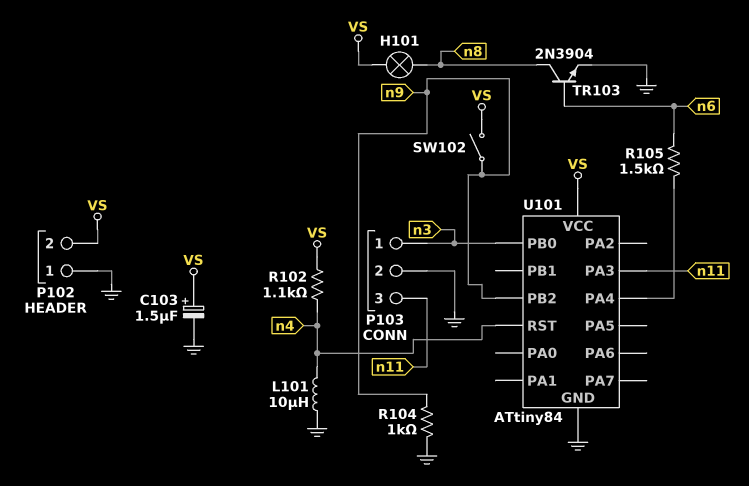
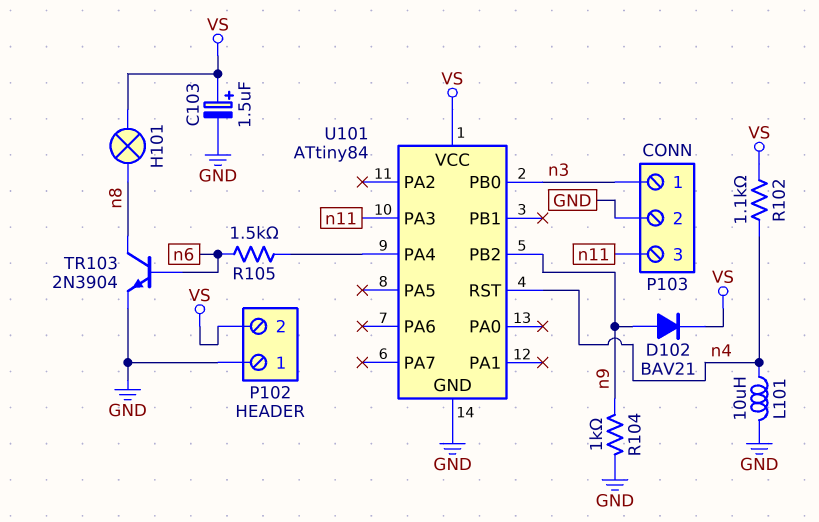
D102: none -> diode BAV21 (A n9, K VS)
SW102: switch (VS, n9) -> none

